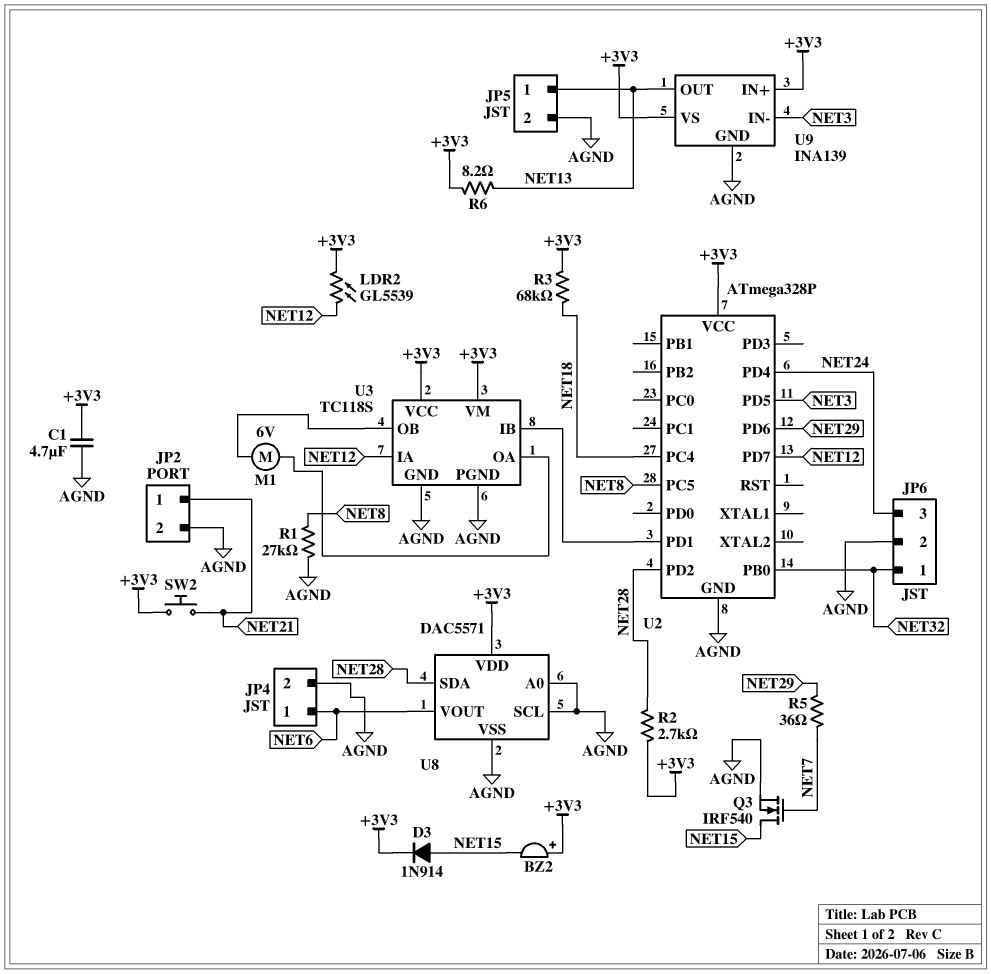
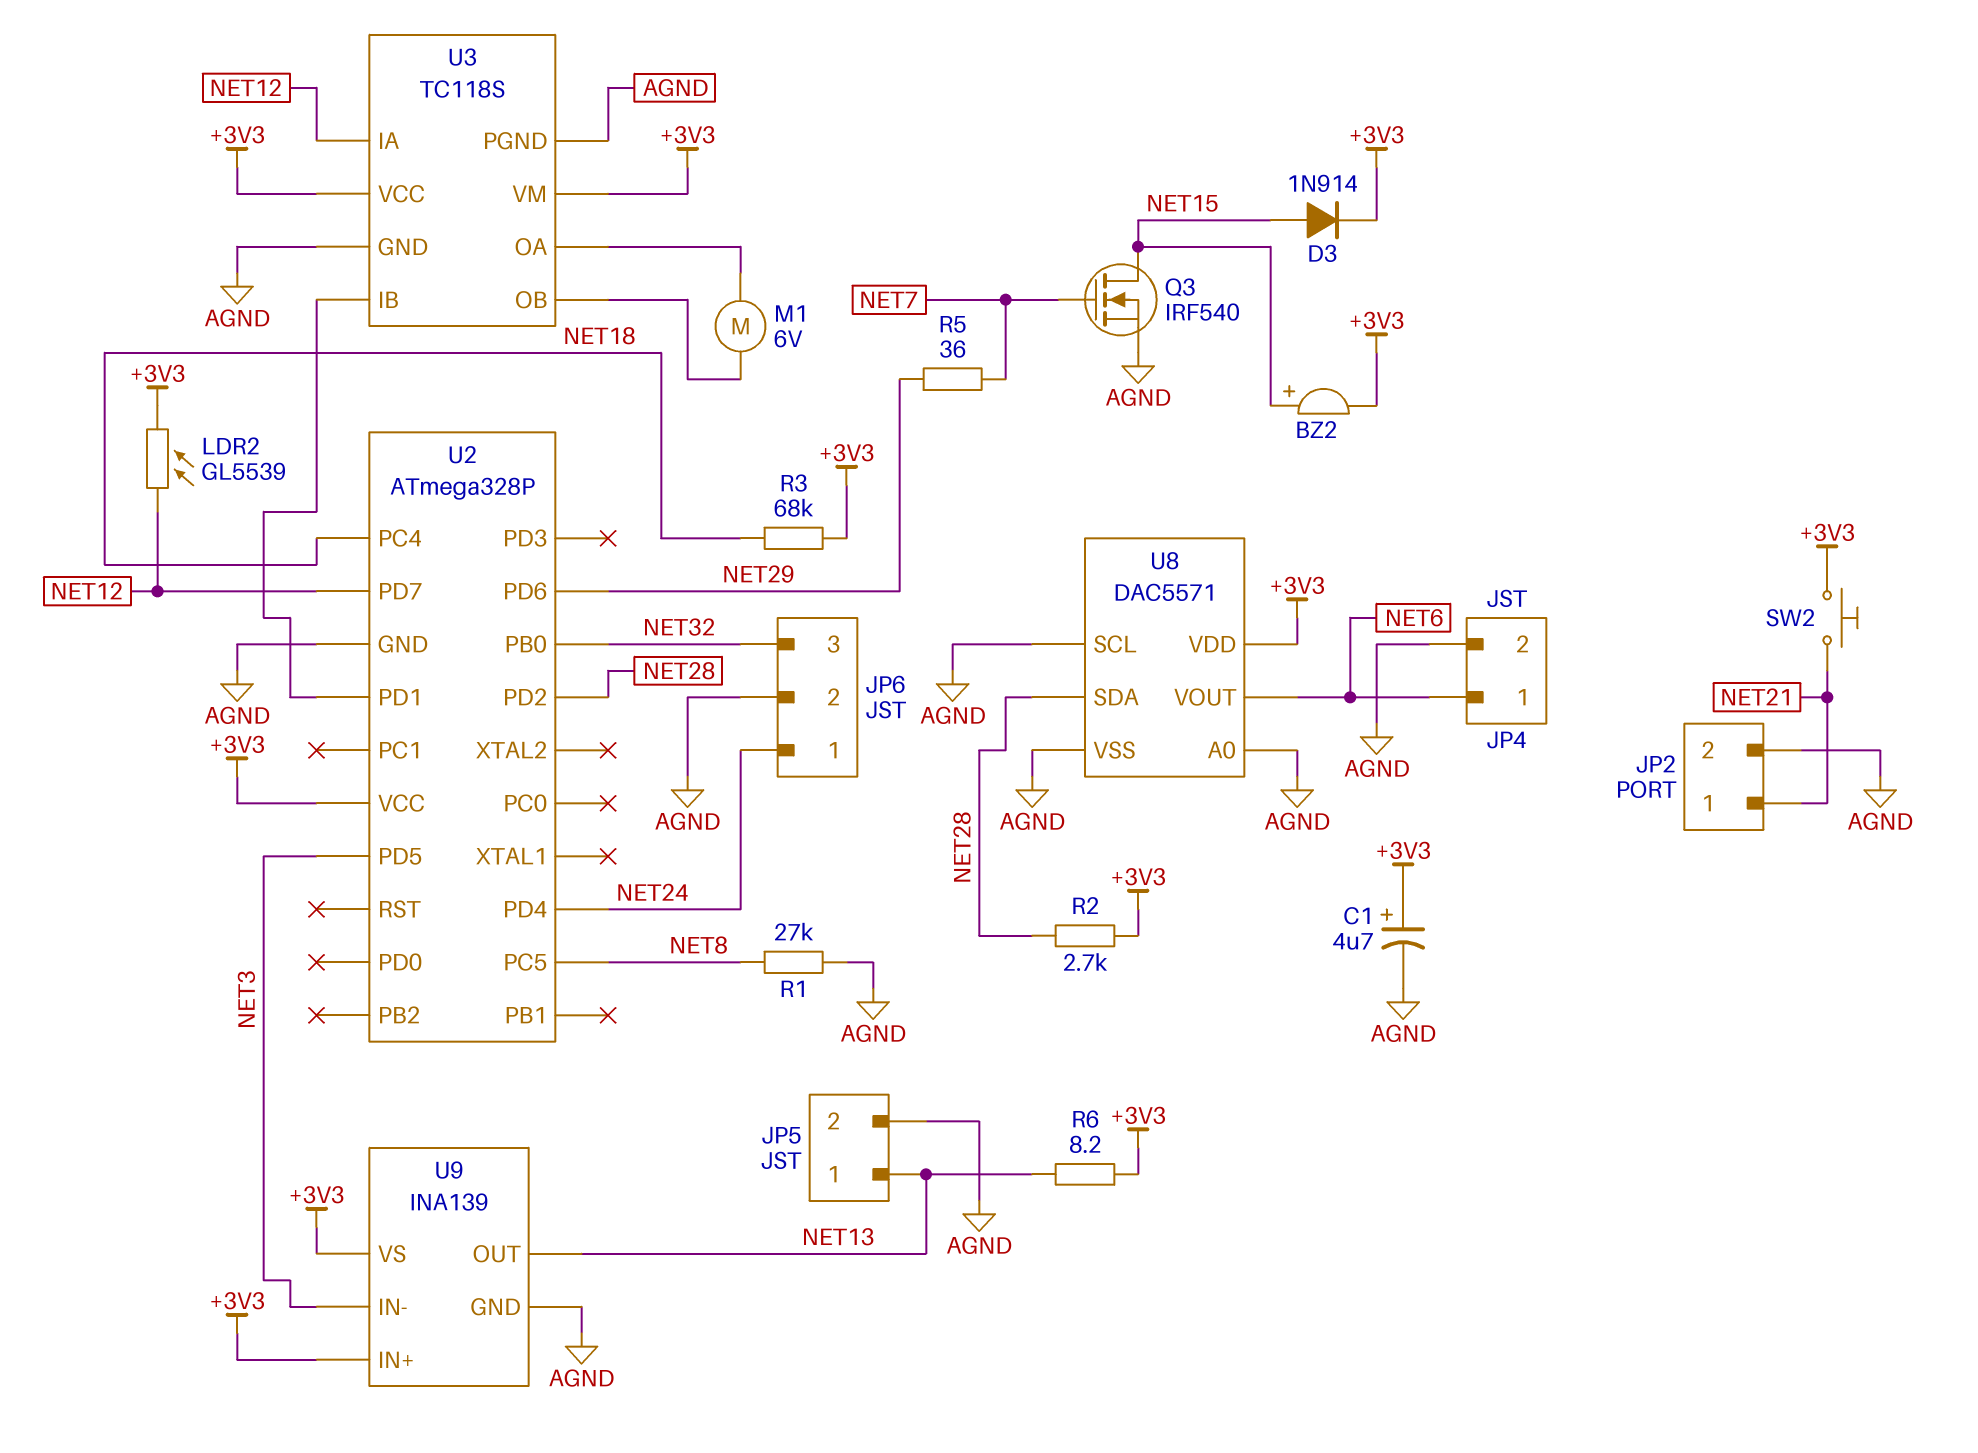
BZ2: buzzer (plus +3V3, minus NET15) -> buzzer (plus NET15, minus +3V3)
C1: 4.7uF (+3V3, AGND) -> 4.7uF (plus +3V3, minus AGND)
JP6 pin 1: NET32 -> NET24
JP6 pin 3: NET24 -> NET32

